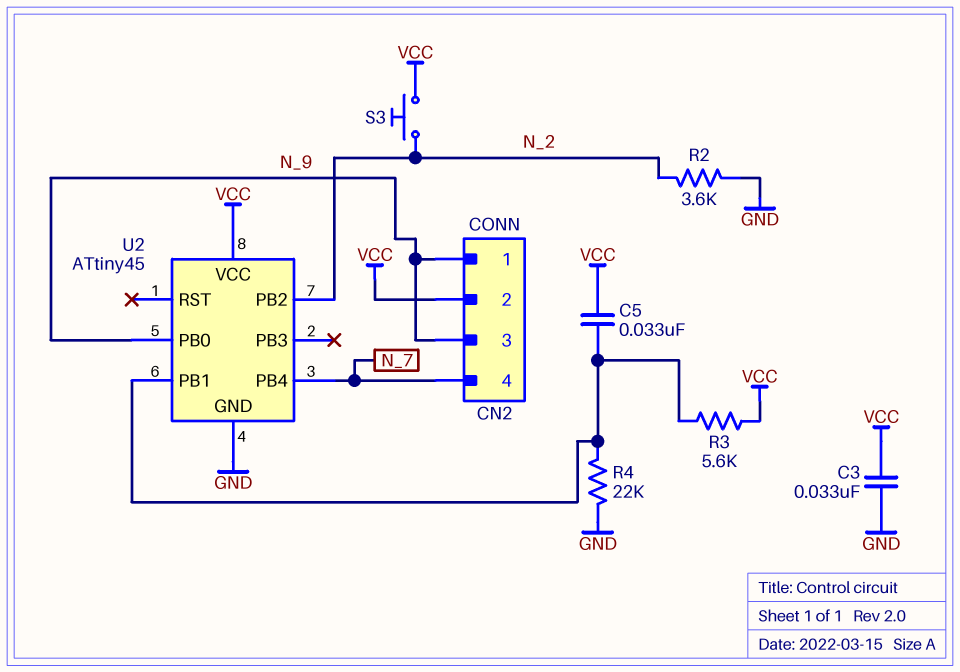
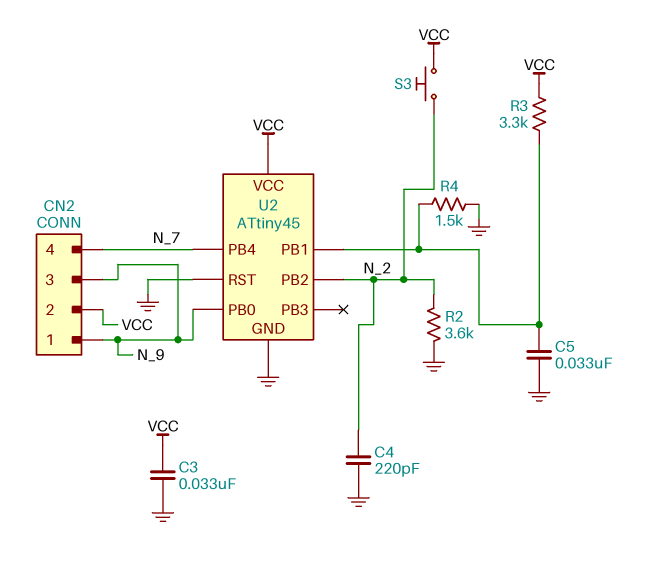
C4: none -> 220pF (GND, N_2)
C5: 33nF (U2/PB1, VCC) -> 33nF (GND, U2/PB1)
R3: 5.6k (U2/PB1, VCC) -> 3.3k (U2/PB1, VCC)
R4: 22k (GND, U2/PB1) -> 1.5k (GND, U2/PB1)
U2 pin RST: none -> GND

